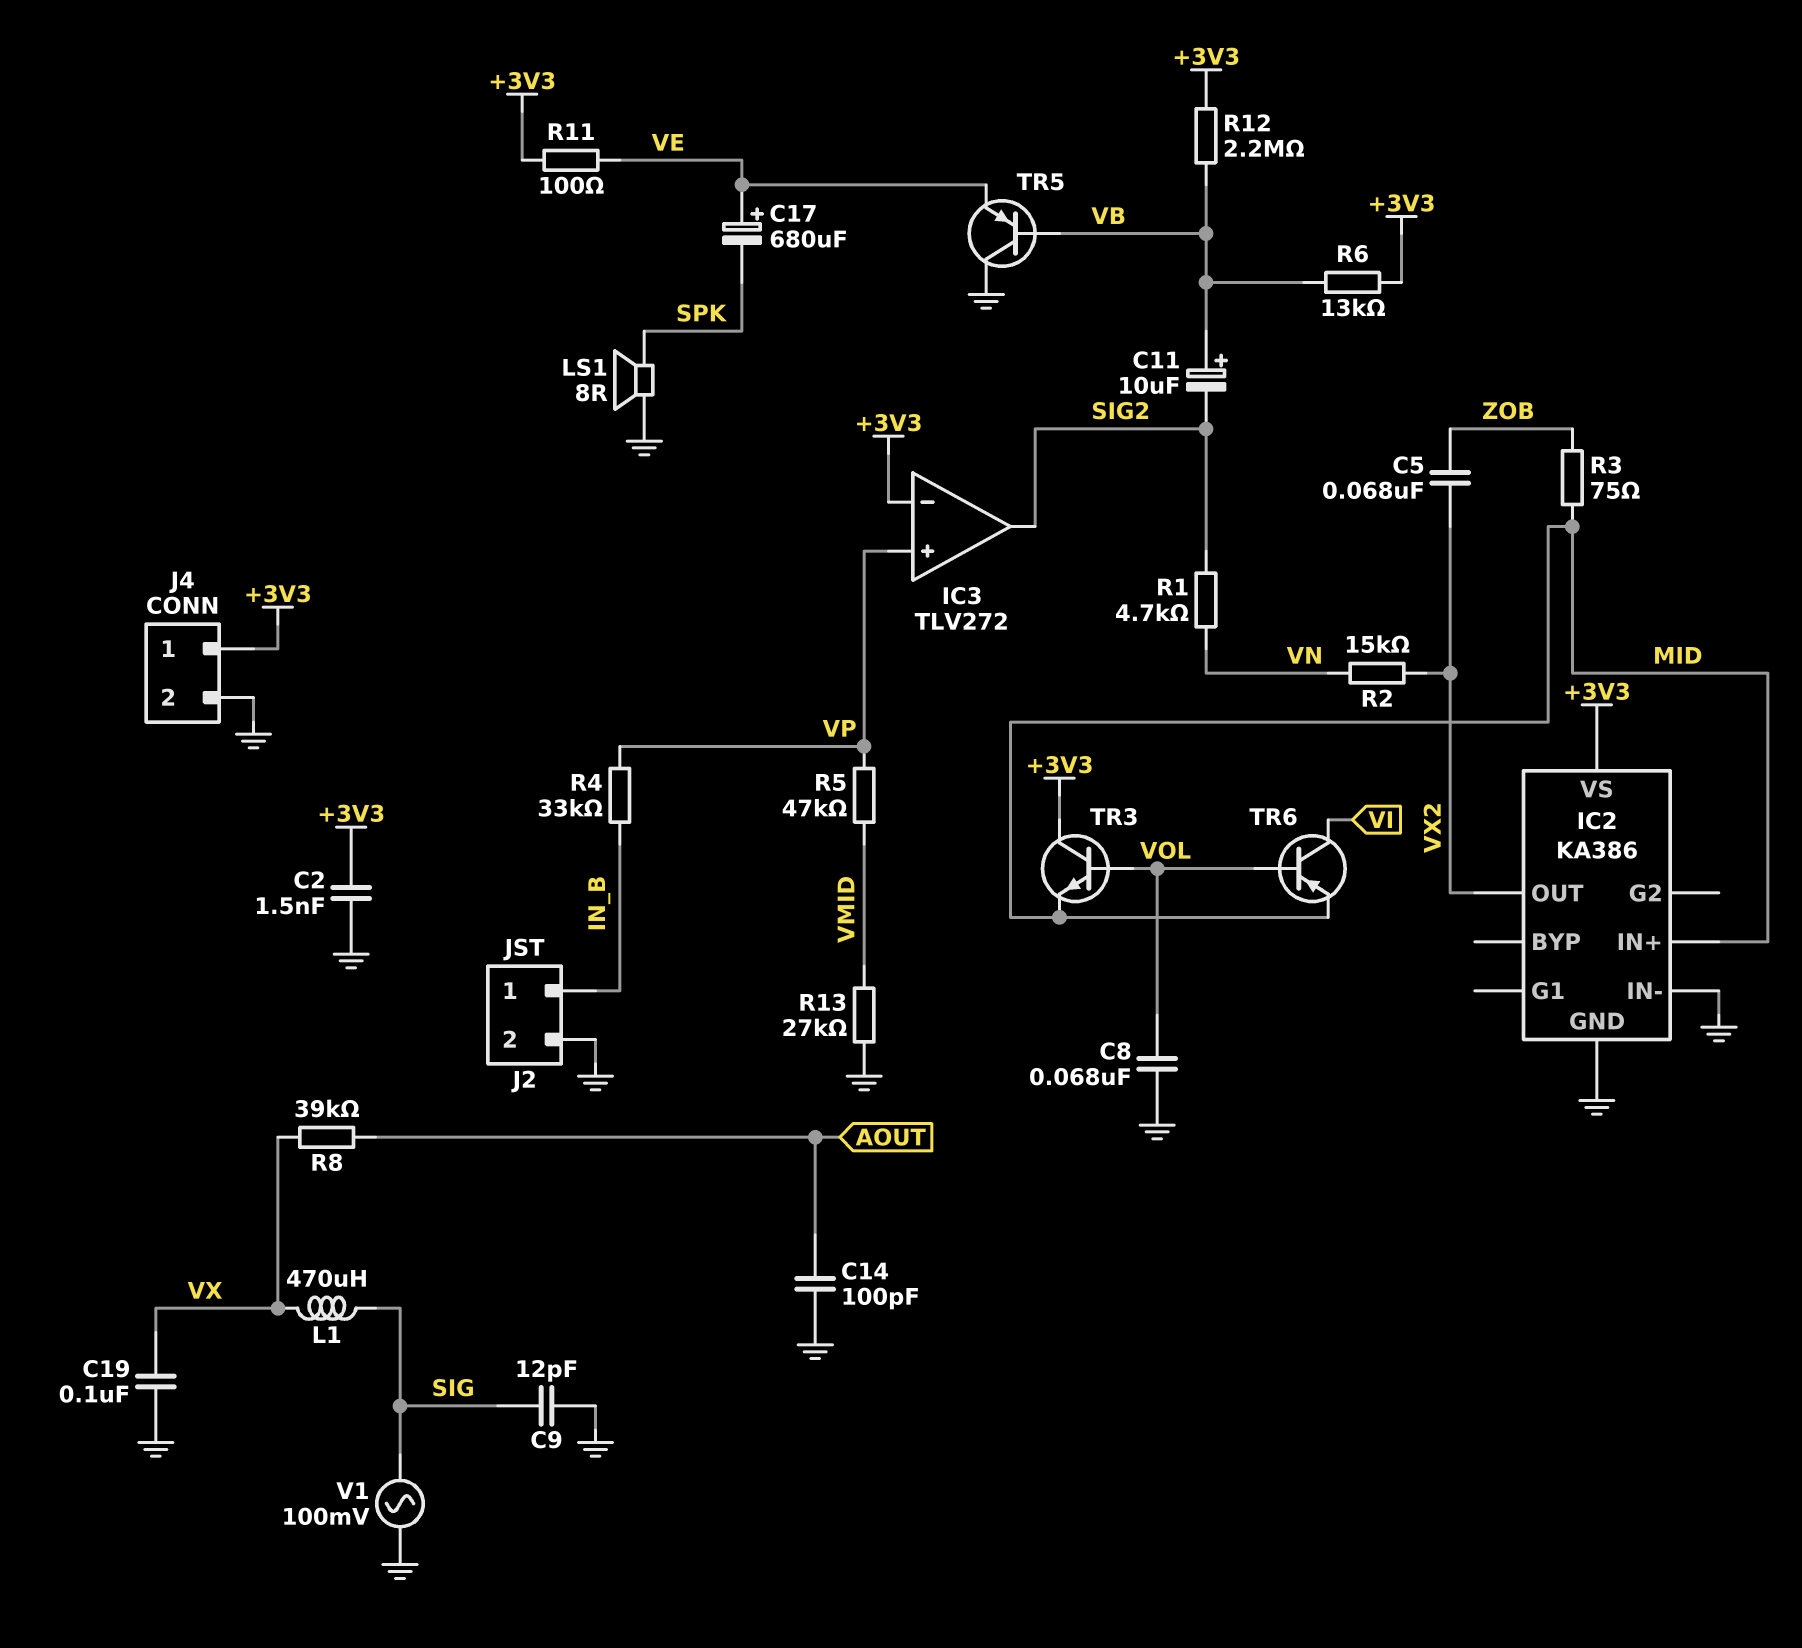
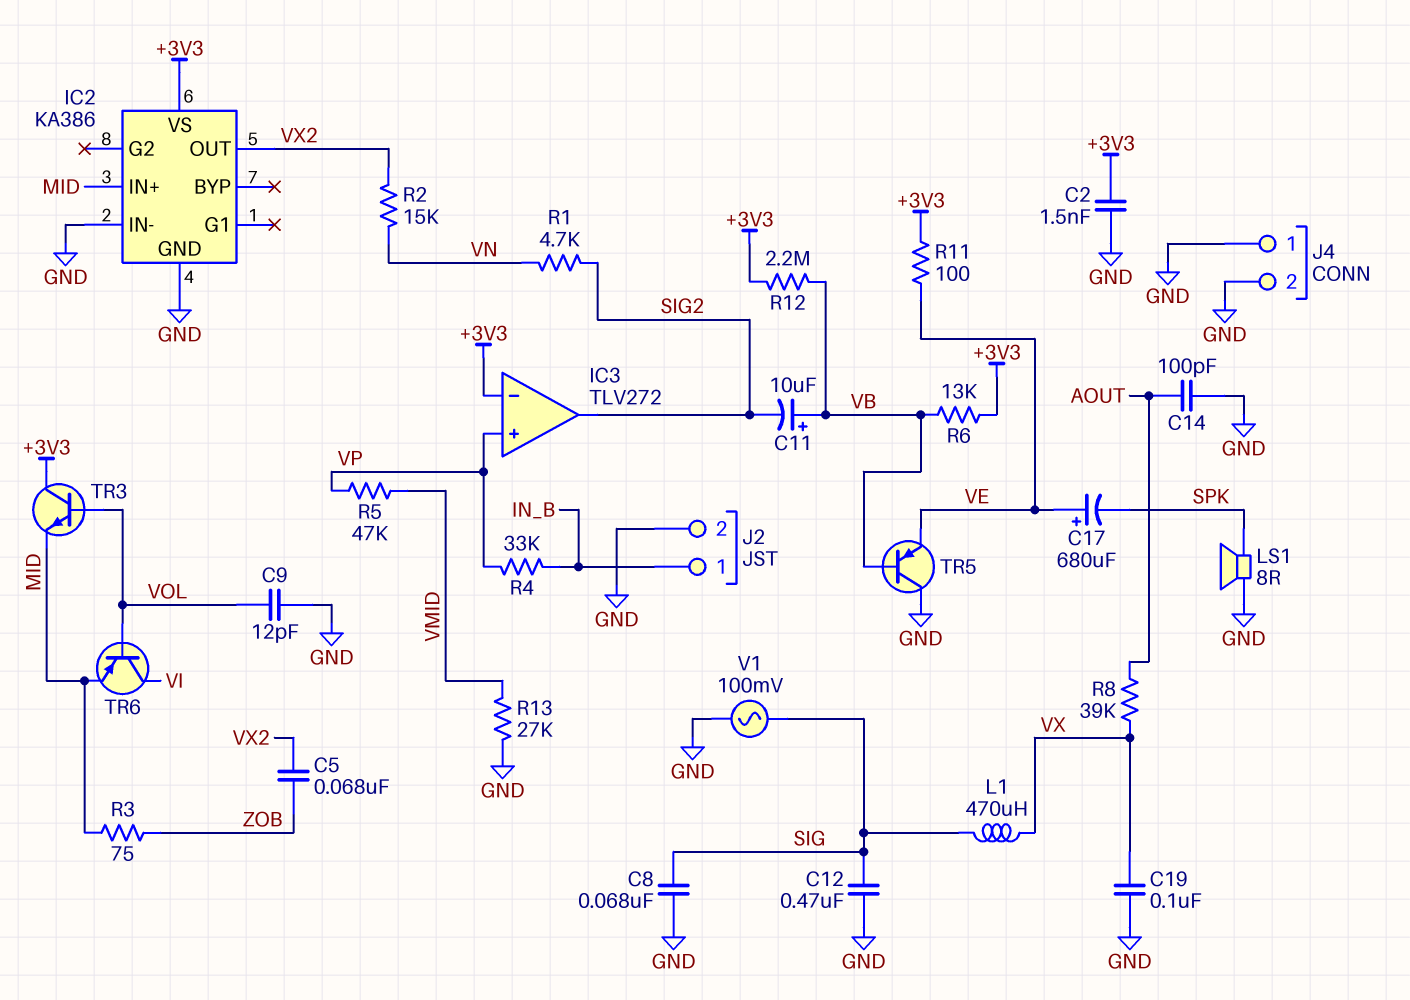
C8: 68nF (GND, VOL) -> 68nF (GND, SIG)
C9: 12pF (GND, SIG) -> 12pF (GND, VOL)
C12: none -> 470nF (GND, SIG)
J4 pin 1: +3V3 -> GND

